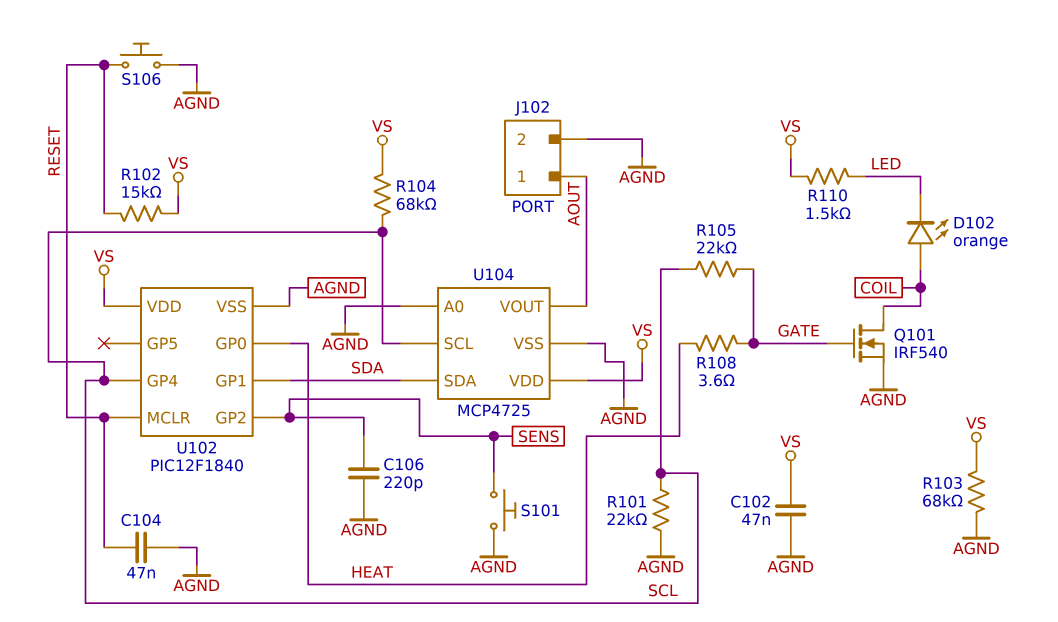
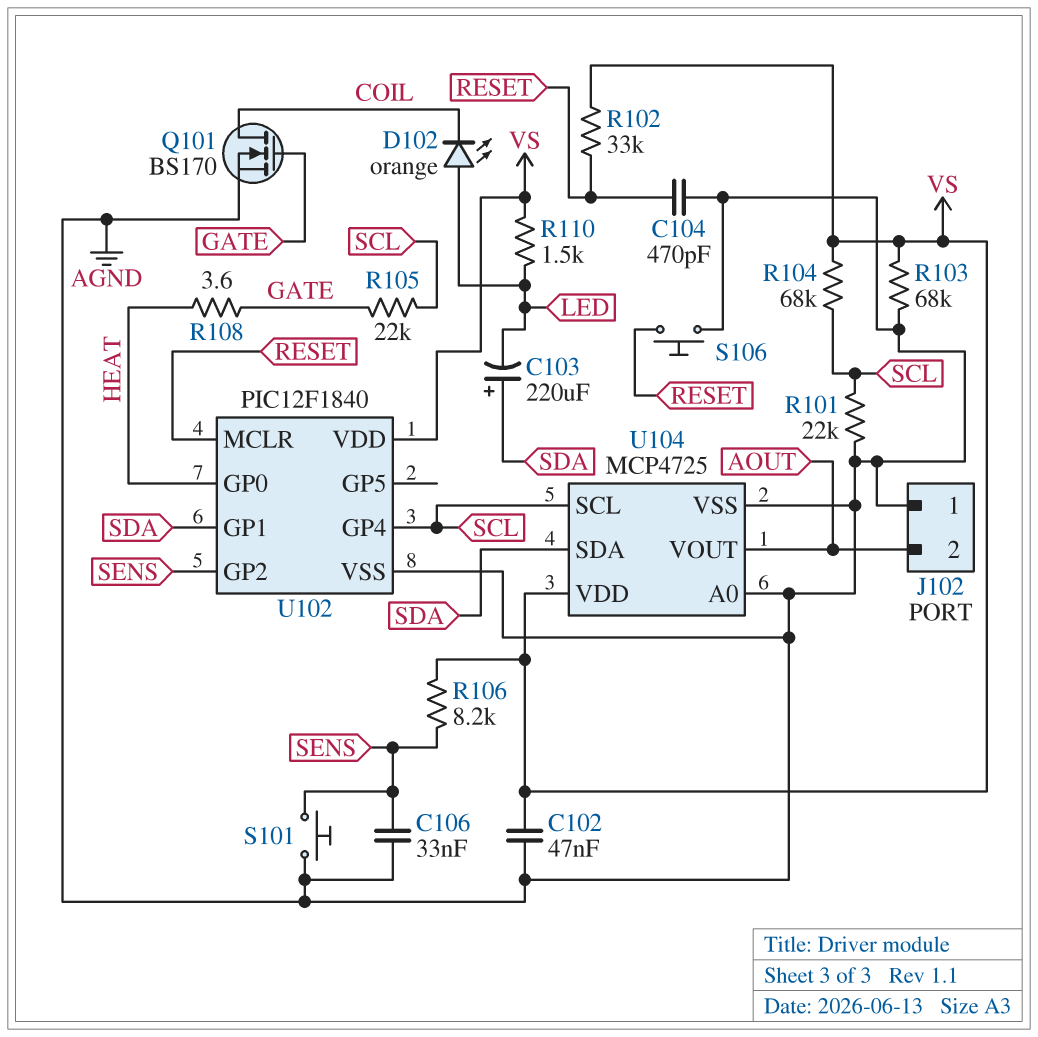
C103: none -> 220uF (plus SDA, minus LED)
C104: 47nF (AGND, RESET) -> 470pF (AGND, RESET)
C106: 220pF (AGND, SENS) -> 33nF (AGND, SENS)
D102: LED orange (A COIL, K LED) -> LED orange (A LED, K COIL)
J102 pin 1: AOUT -> AGND
J102 pin 2: AGND -> AOUT
Q101: NMOS IRF540 (G GATE, D COIL, S AGND) -> NMOS BS170 (G GATE, D COIL, S AGND)
R102: 15k (RESET, VS) -> 33k (RESET, VS)
R106: none -> 8.2k (SENS, VS)

